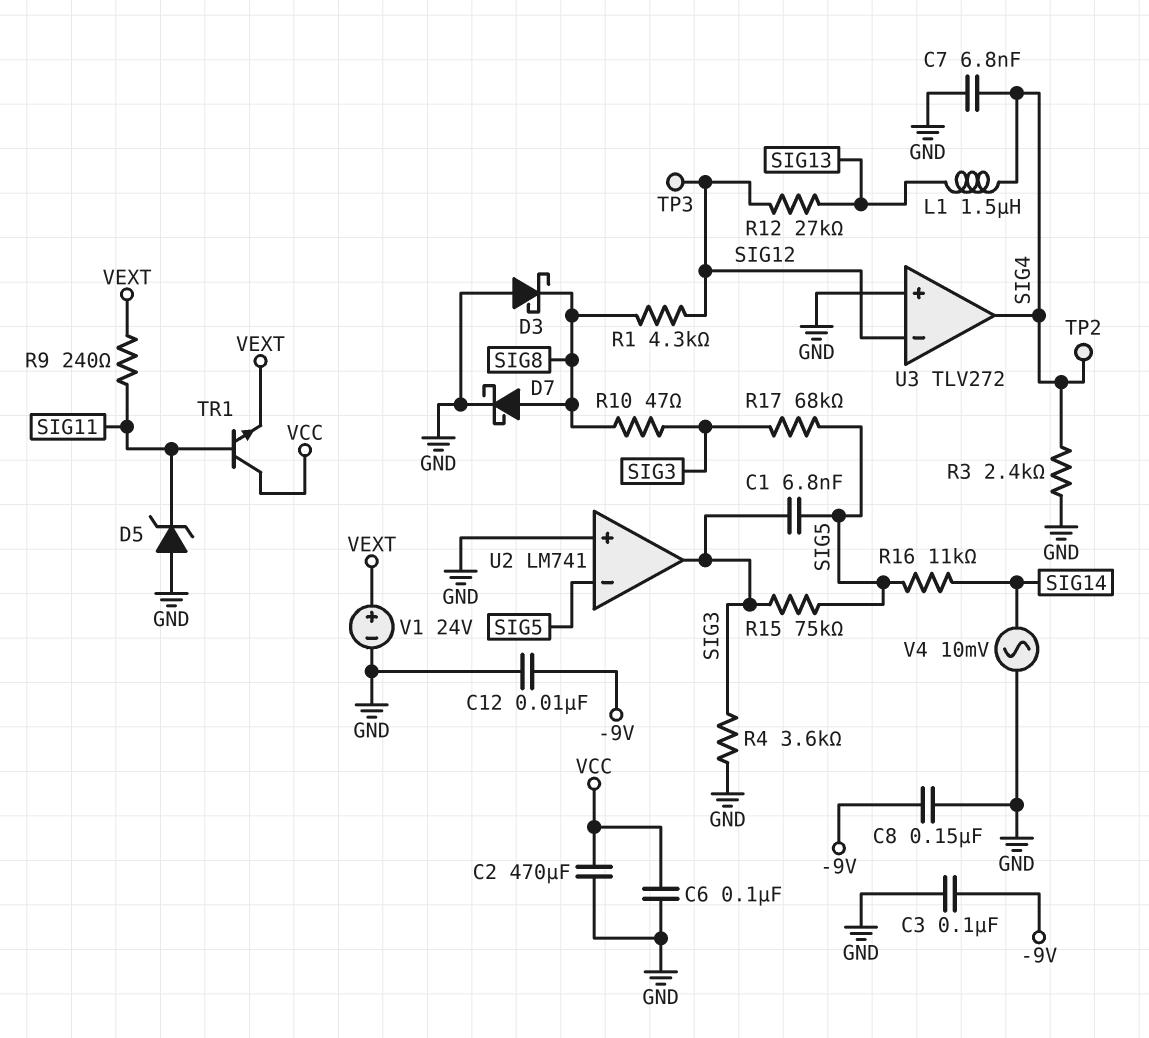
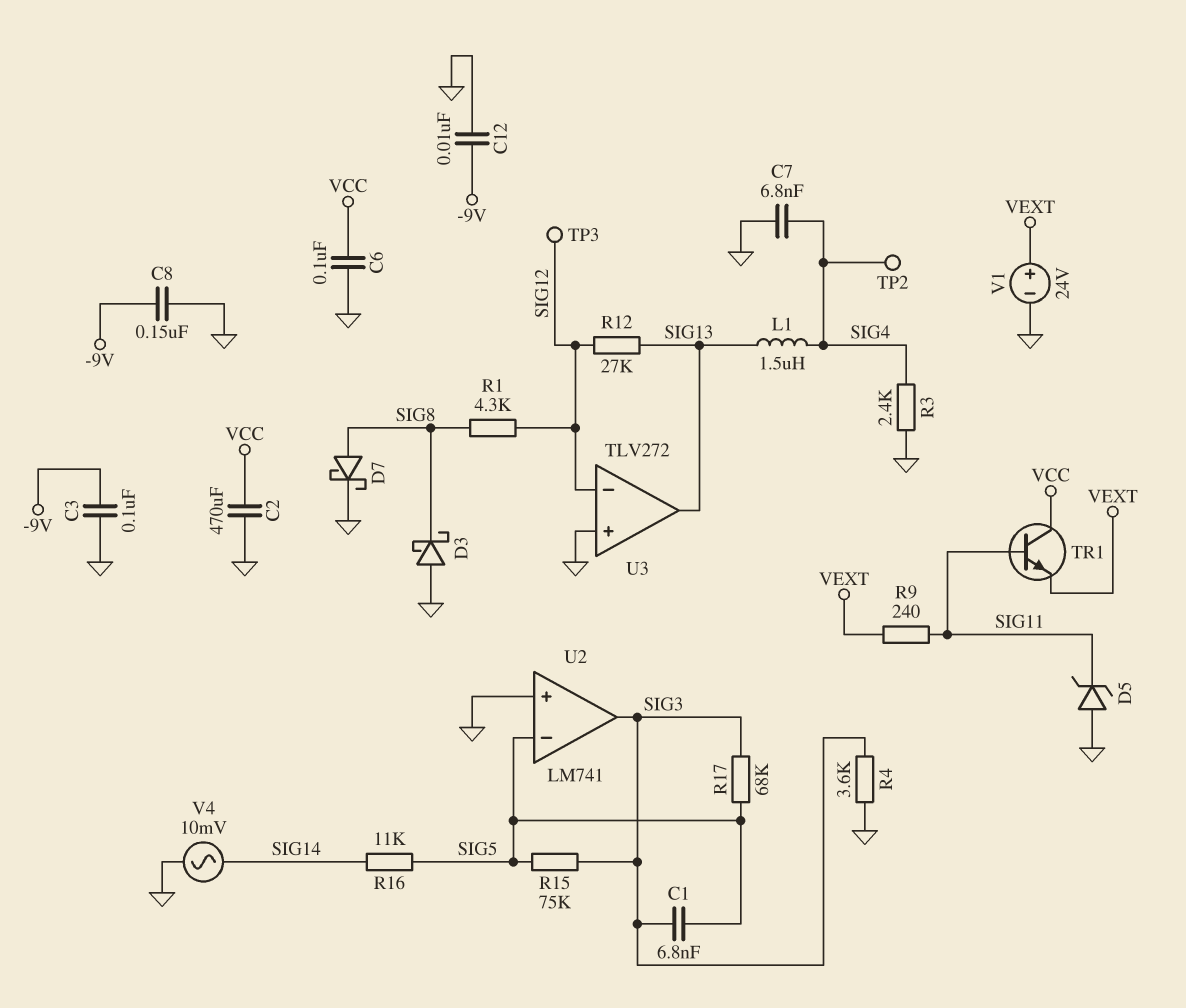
R10: 47 (SIG3, SIG8) -> none
U3 pin out: SIG4 -> SIG13

